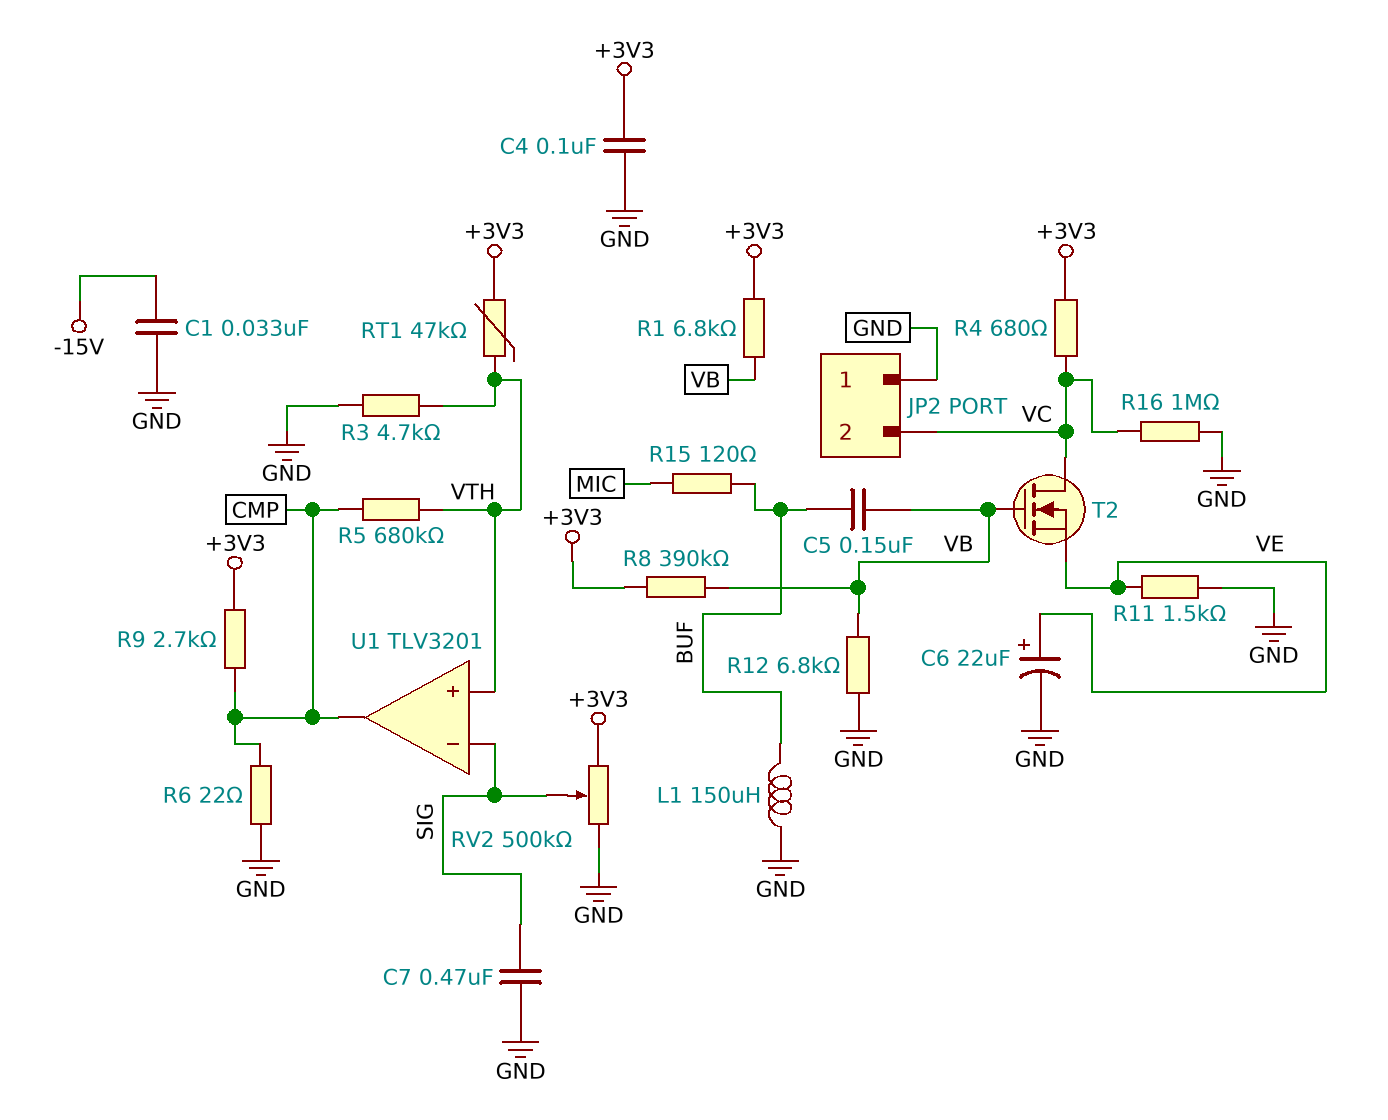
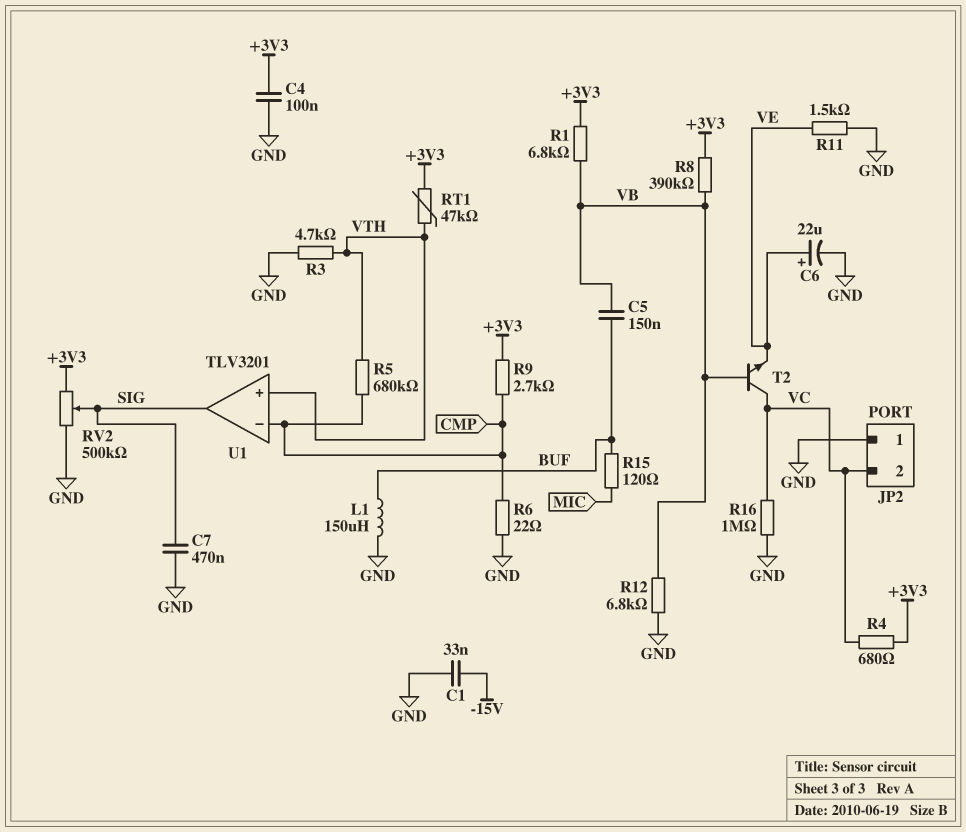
T2: NMOS (G VB, D VC, S VE) -> NPN (B VB, C VC, E VE)
U1 pin in-: SIG -> CMP
U1 pin out: CMP -> SIG

